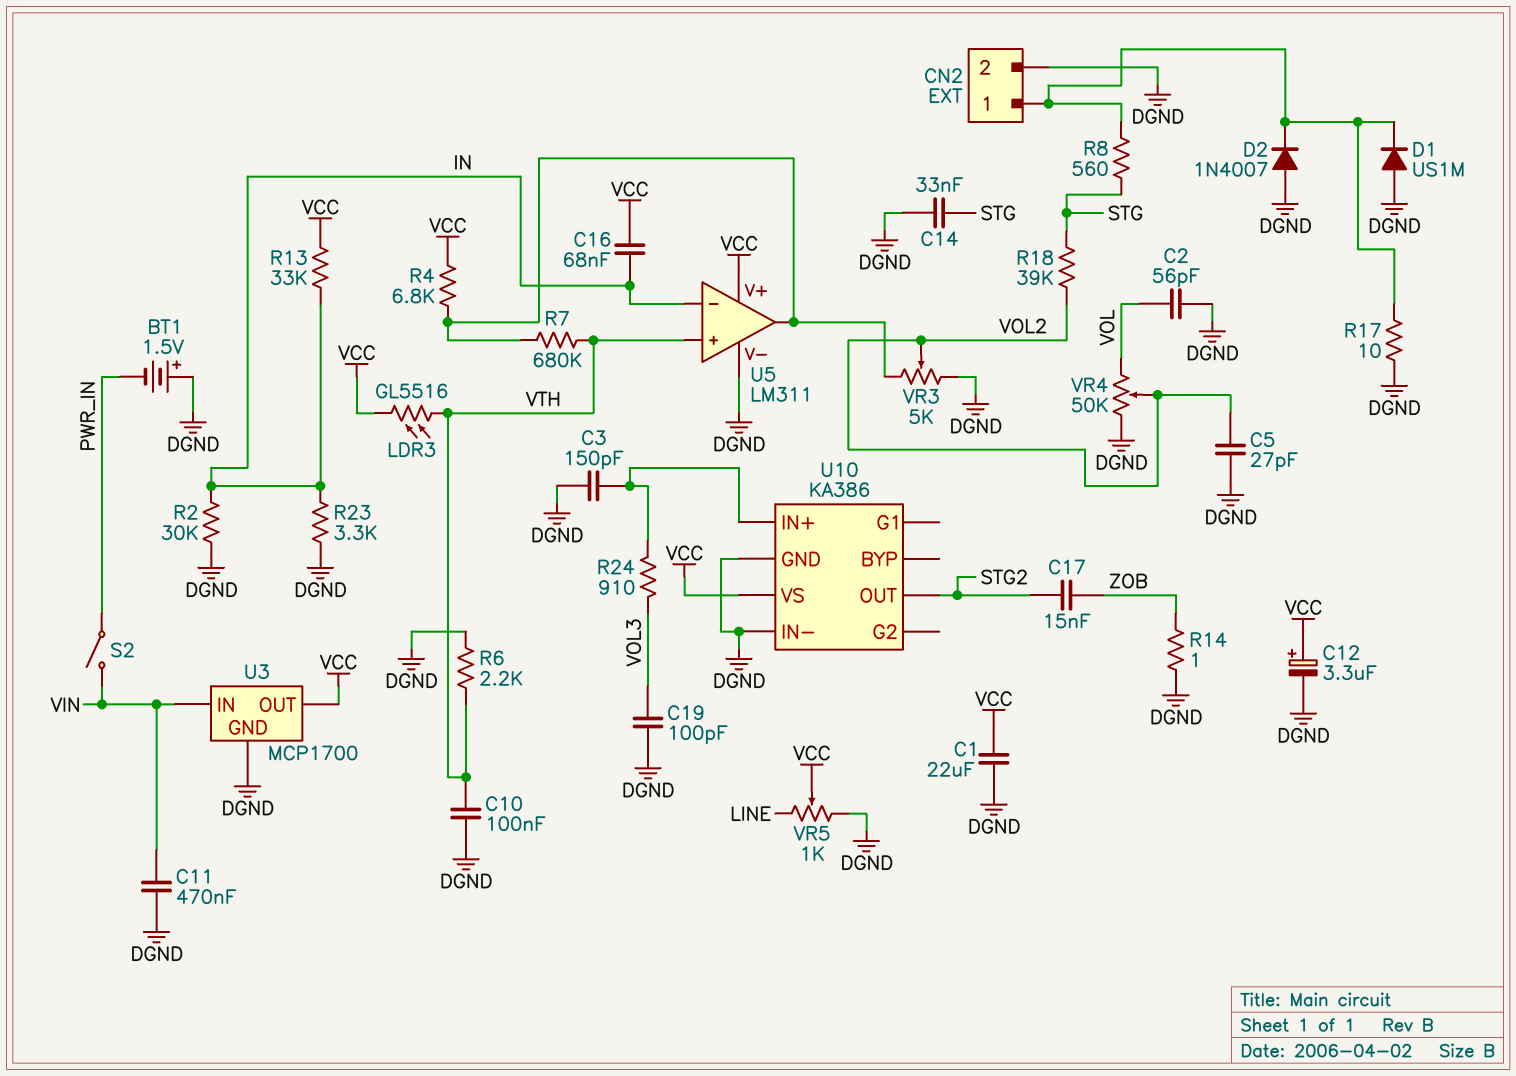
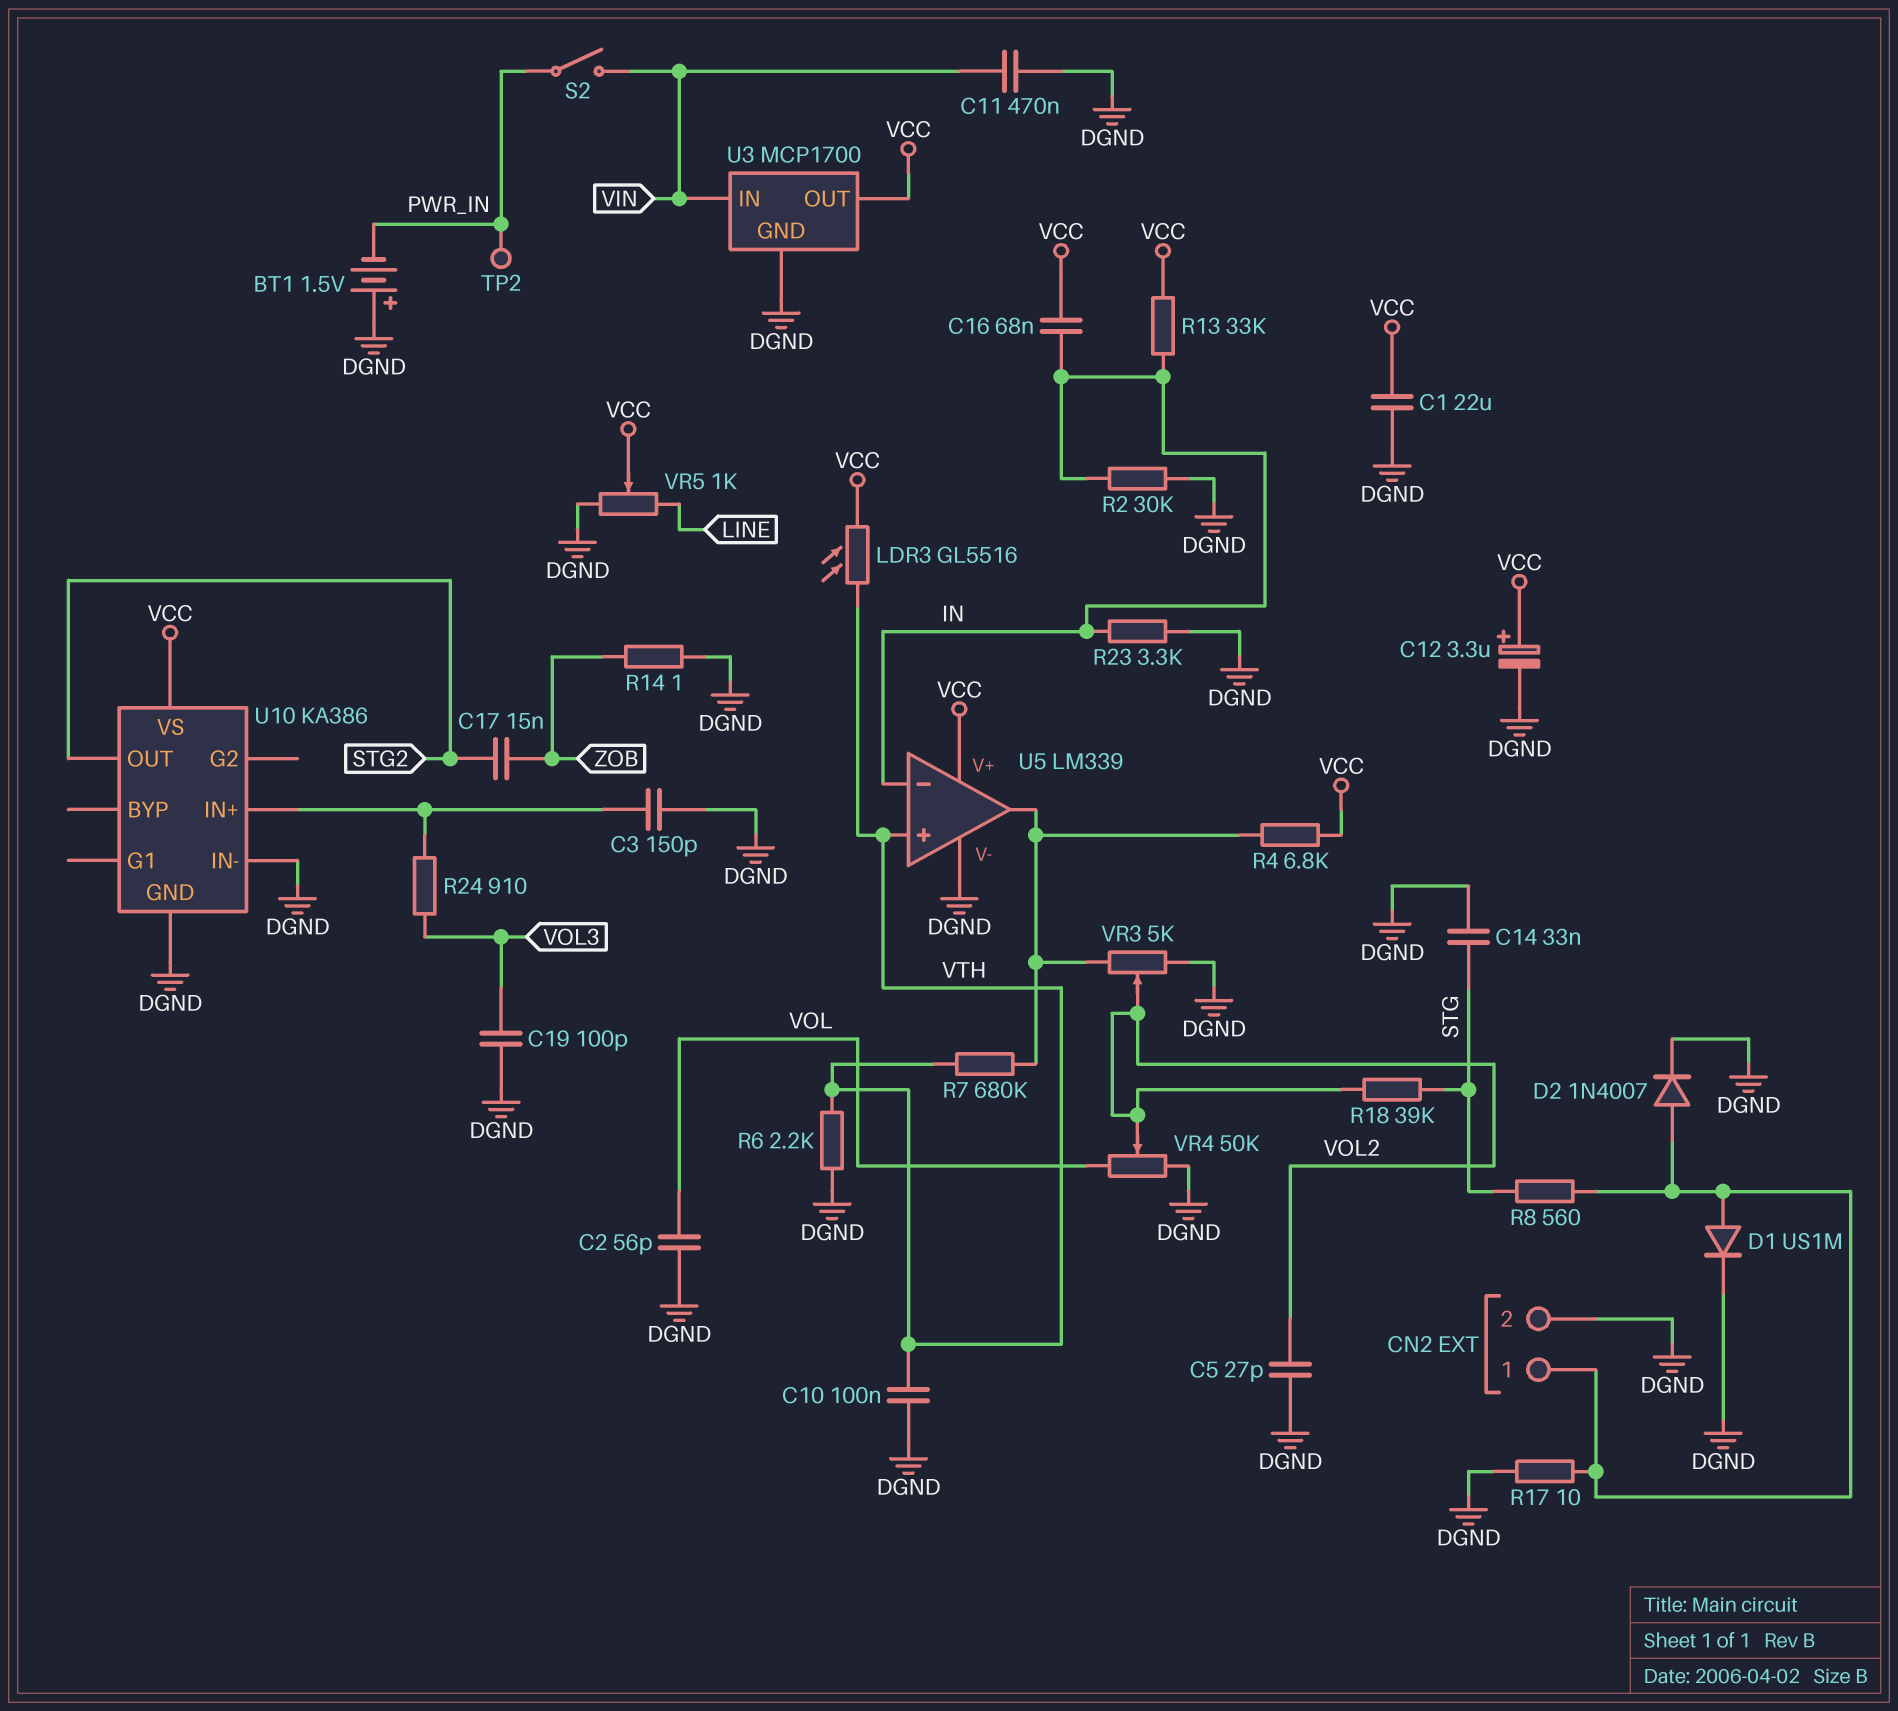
D1: diode US1M (A DGND, K CN2/1) -> diode US1M (A CN2/1, K DGND)
D2: diode 1N4007 (A DGND, K CN2/1) -> diode 1N4007 (A CN2/1, K DGND)
TP2: none -> test point (PWR_IN)
U5: LM311 -> LM339

